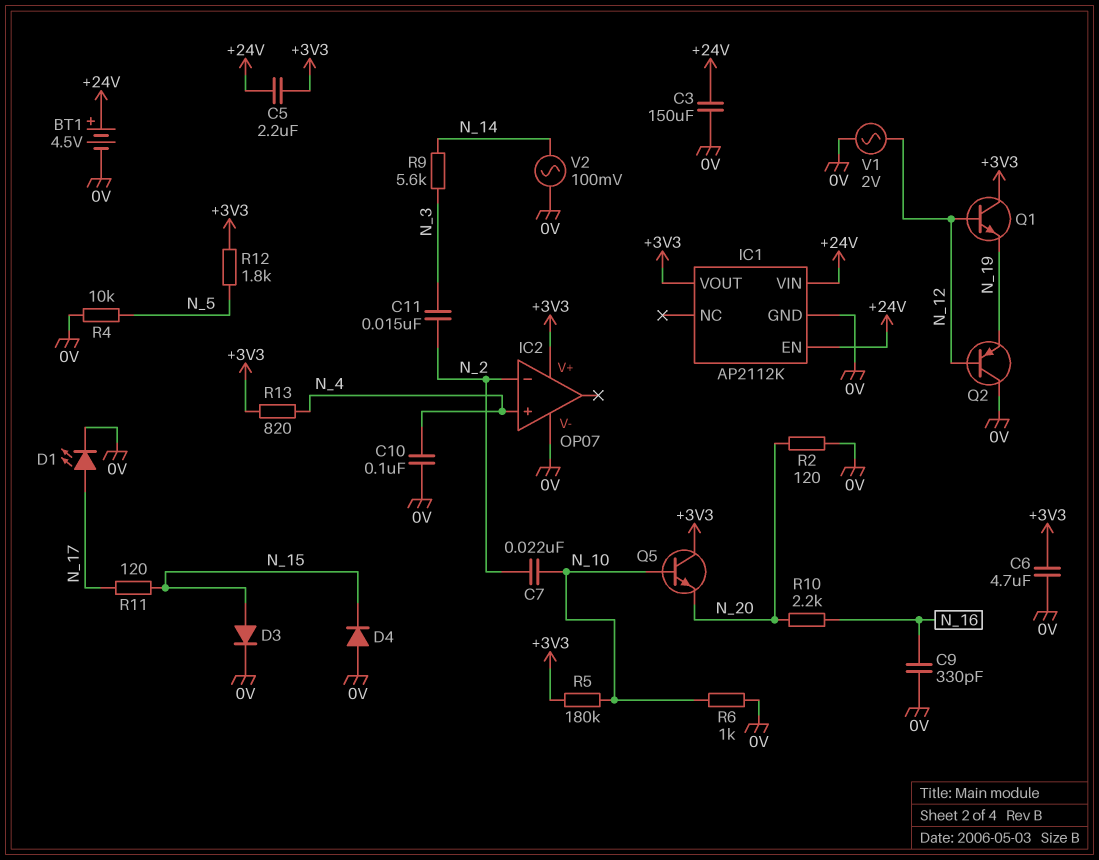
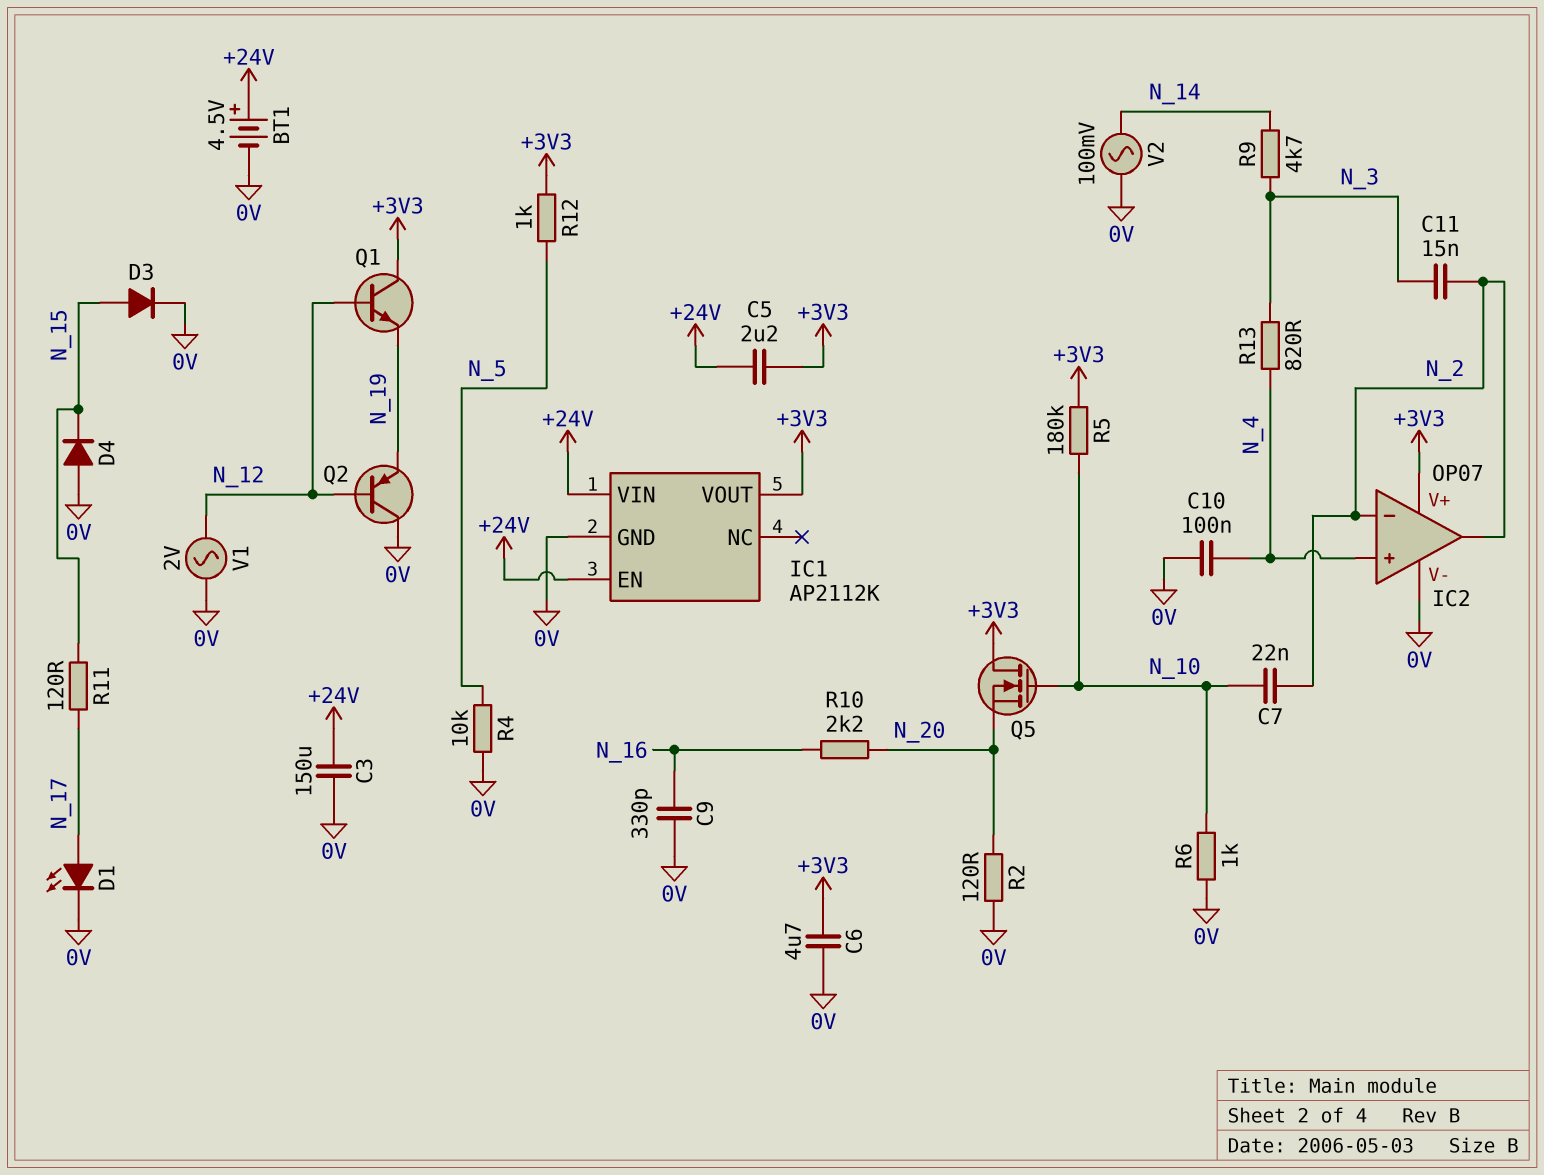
IC2 pin out: none -> N_2
Q5: NPN (B N_10, C +3V3, E N_20) -> NMOS (G N_10, D +3V3, S N_20)
R9: 5.6k (N_3, N_14) -> 4.7k (N_3, N_14)
R12: 1.8k (+3V3, N_5) -> 1k (+3V3, N_5)
R13: 820 (+3V3, N_4) -> 820 (N_3, N_4)

